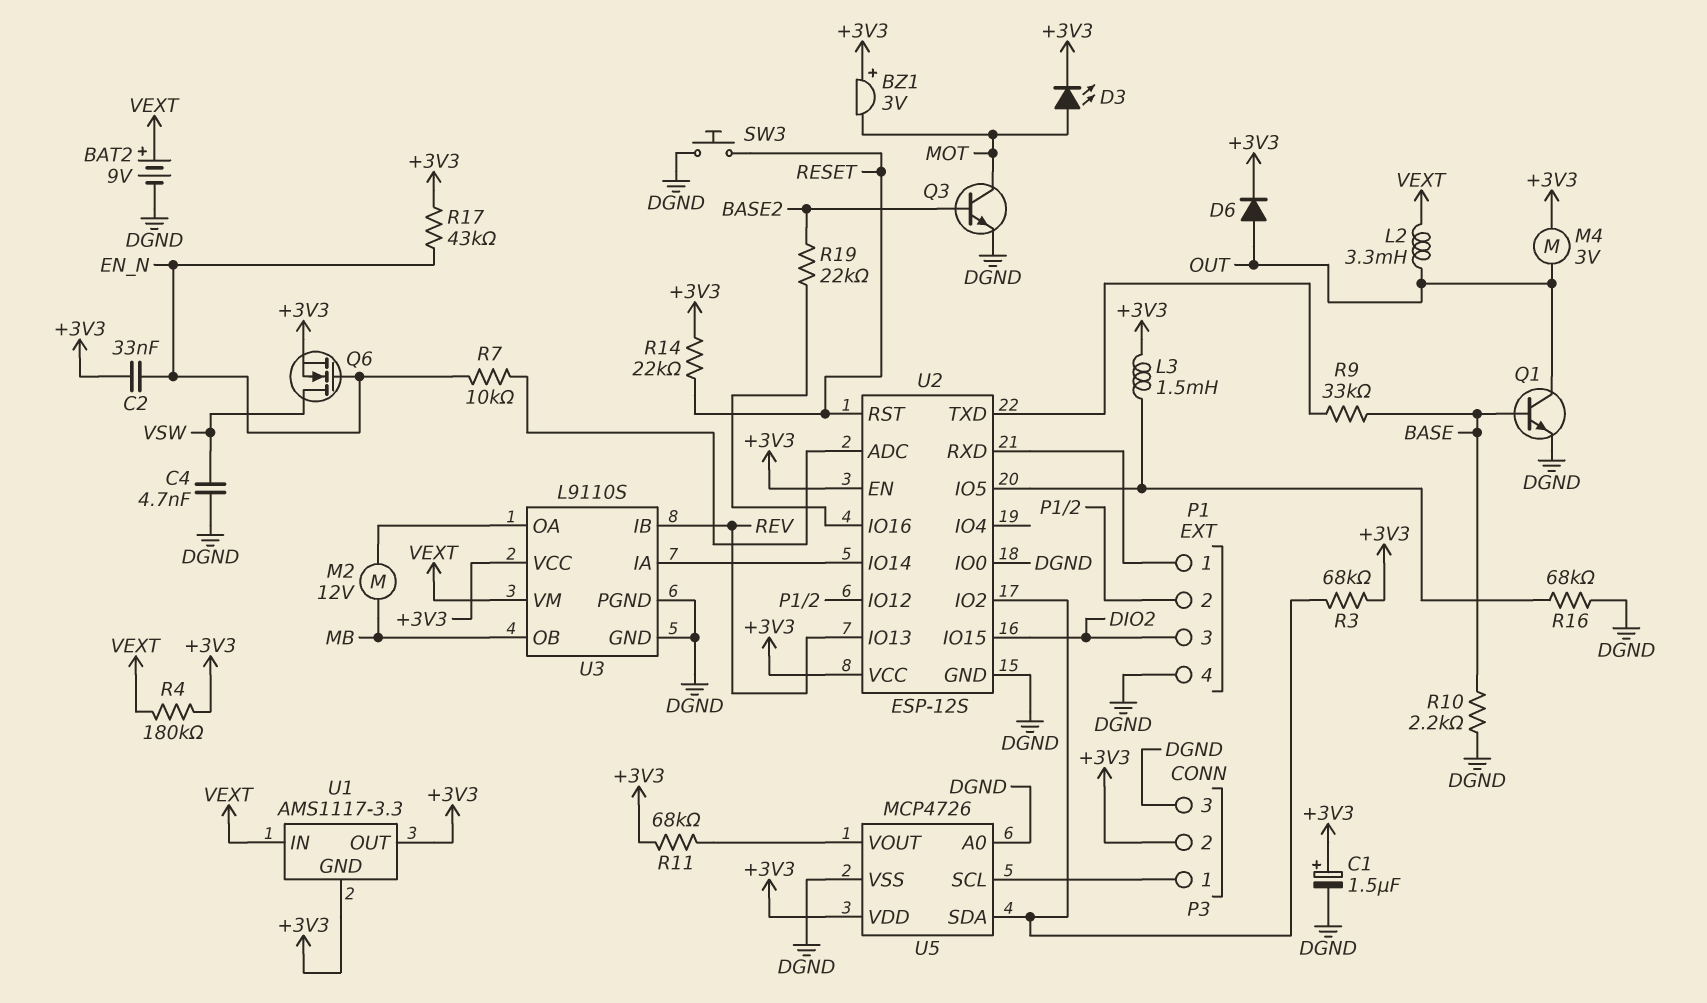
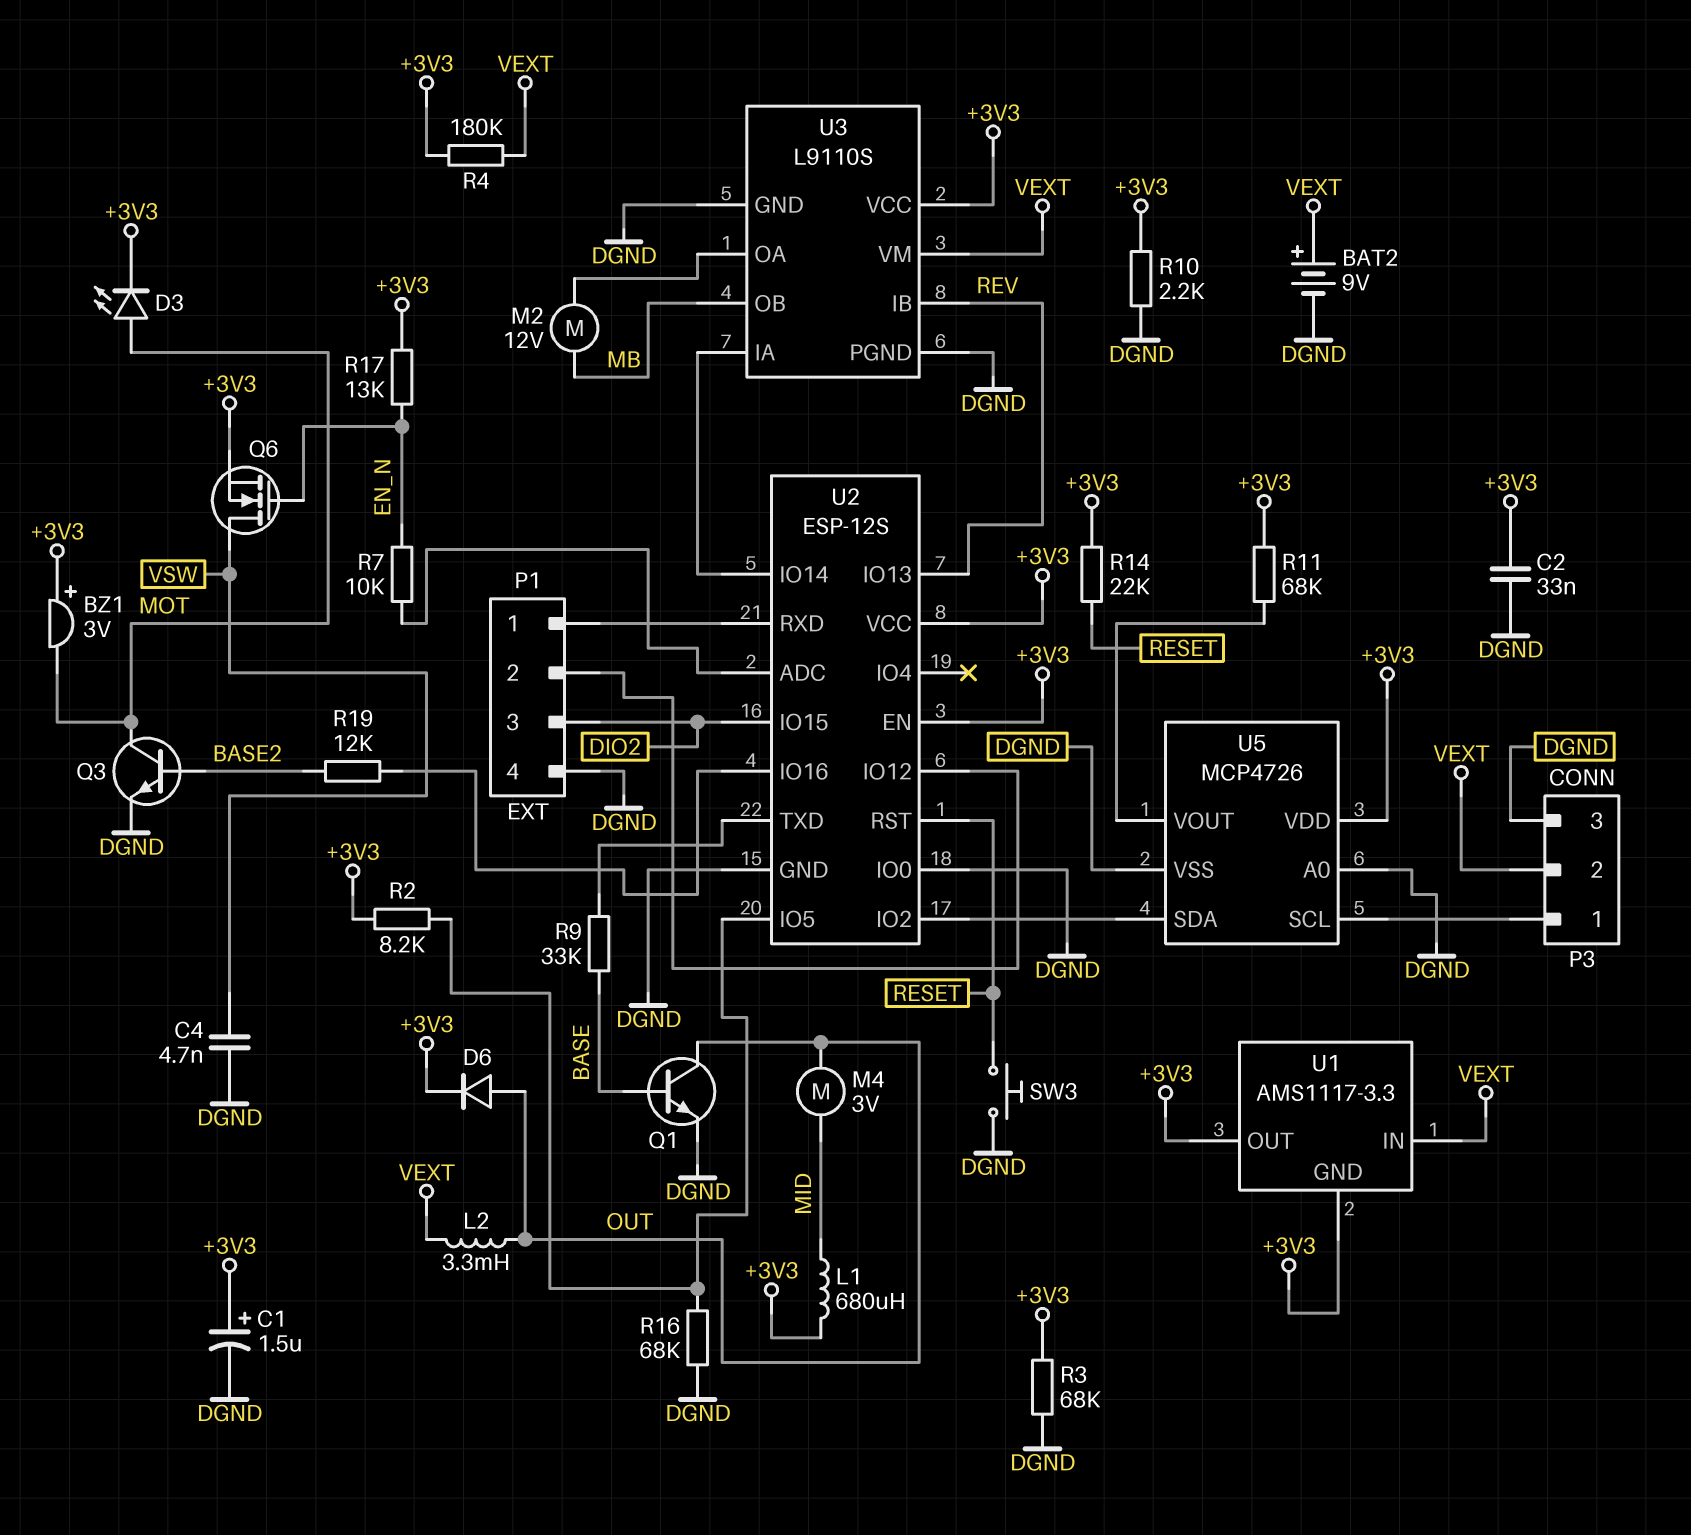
C2: 33nF (+3V3, EN_N) -> 33nF (+3V3, DGND)
L1: none -> 680uH (+3V3, MID)
L3: 1.5mH (+3V3, U2/IO5) -> none
M4: motor 3V (+3V3, OUT) -> motor 3V (MID, OUT)
P3 pin 2: +3V3 -> VEXT
R2: none -> 8.2k (+3V3, U2/IO5)
R3: 68k (+3V3, U2/IO2) -> 68k (+3V3, DGND)
R10: 2.2k (BASE, DGND) -> 2.2k (+3V3, DGND)
R17: 43k (+3V3, EN_N) -> 13k (+3V3, EN_N)
R19: 22k (BASE2, U2/IO16) -> 12k (BASE2, U2/IO16)

